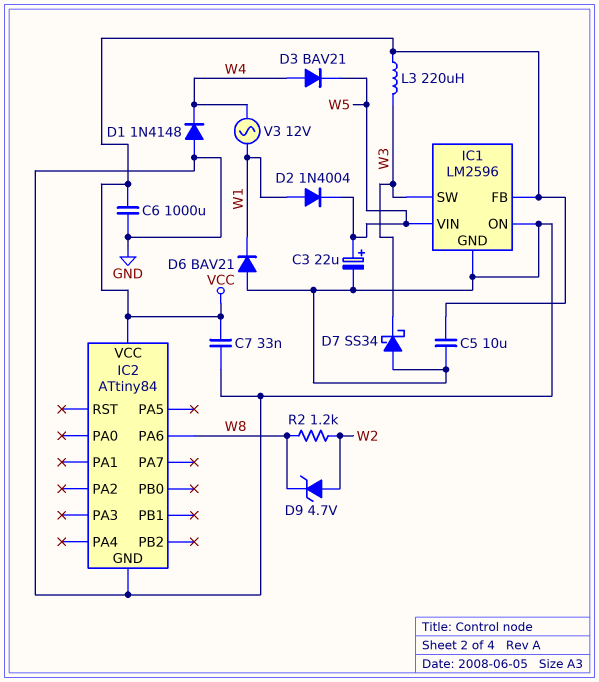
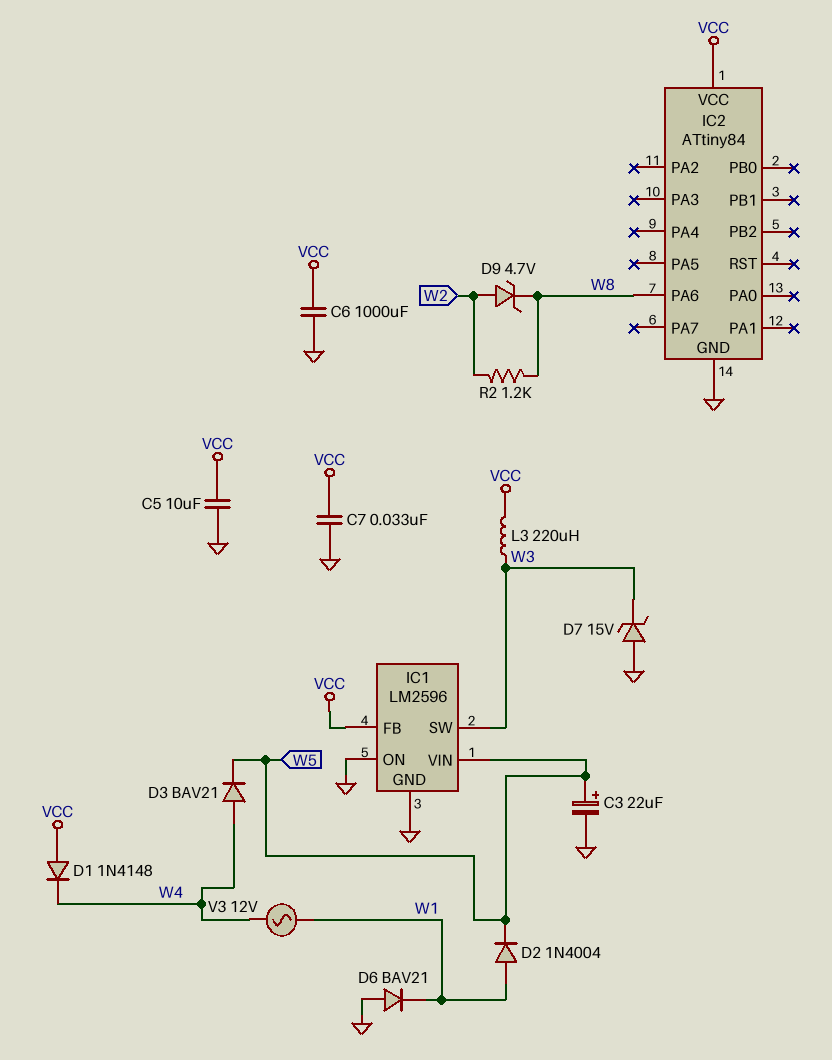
D1: diode 1N4148 (A GND, K W4) -> diode 1N4148 (A VCC, K W4)
D7: schottky SS34 (A GND, K W3) -> zener 15V (A GND, K W3)

